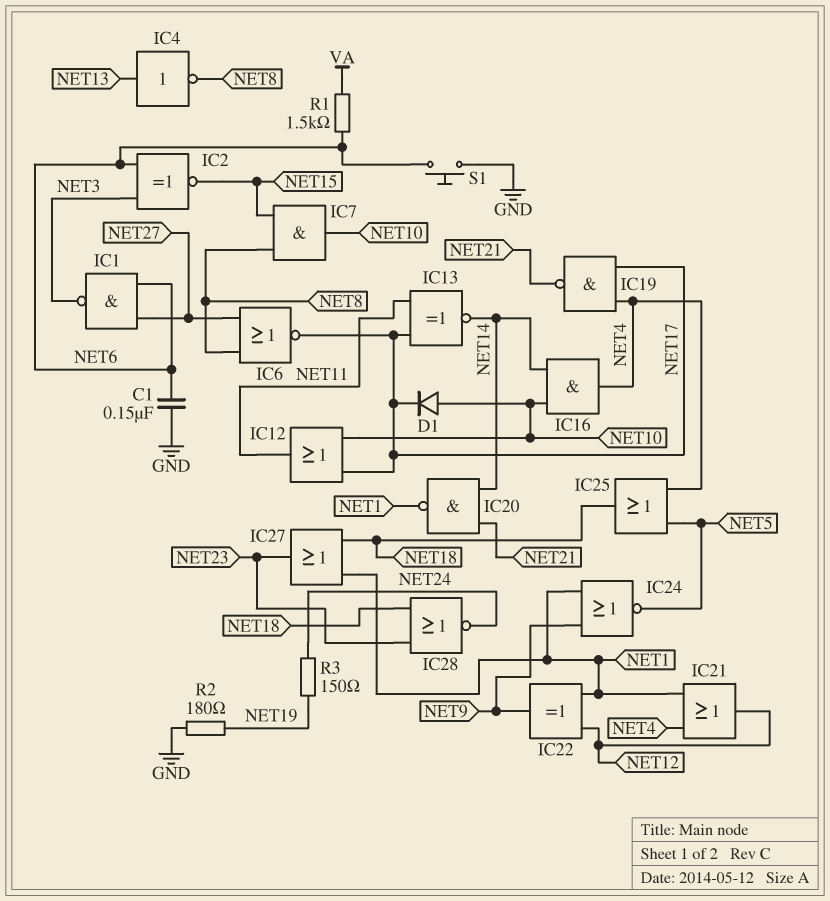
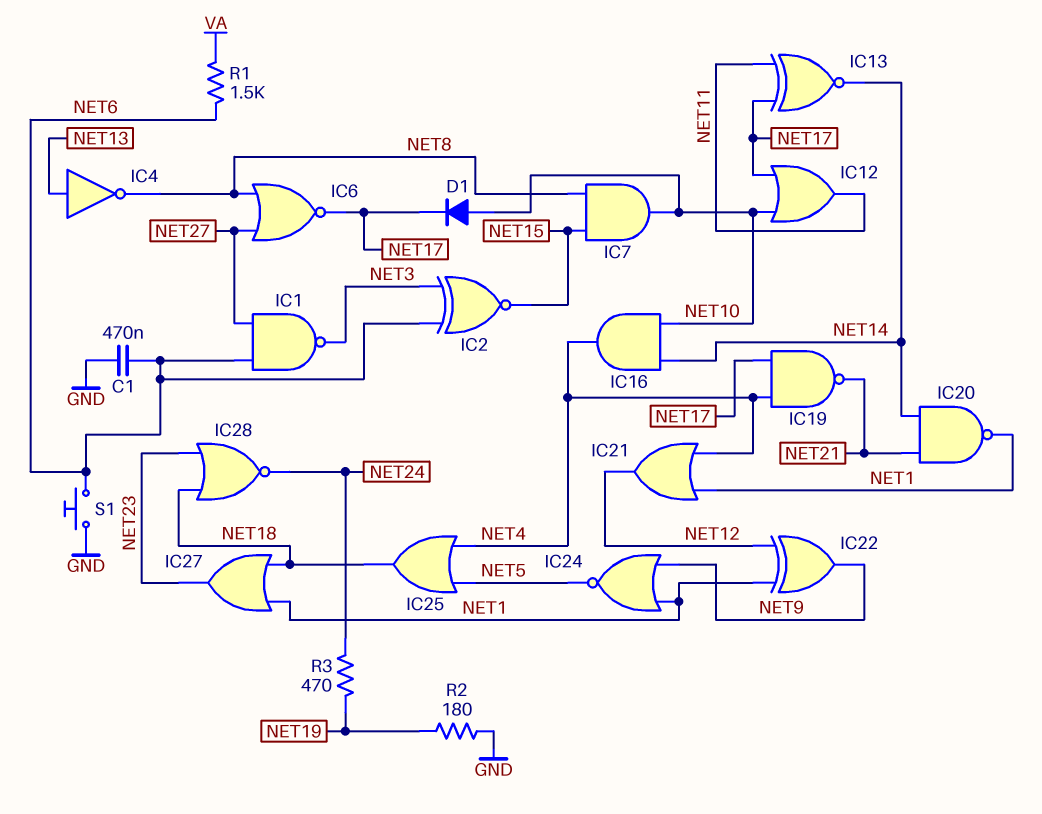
C1: 150nF (GND, NET6) -> 470nF (GND, NET6)
R3: 150 (NET19, NET24) -> 470 (NET19, NET24)

